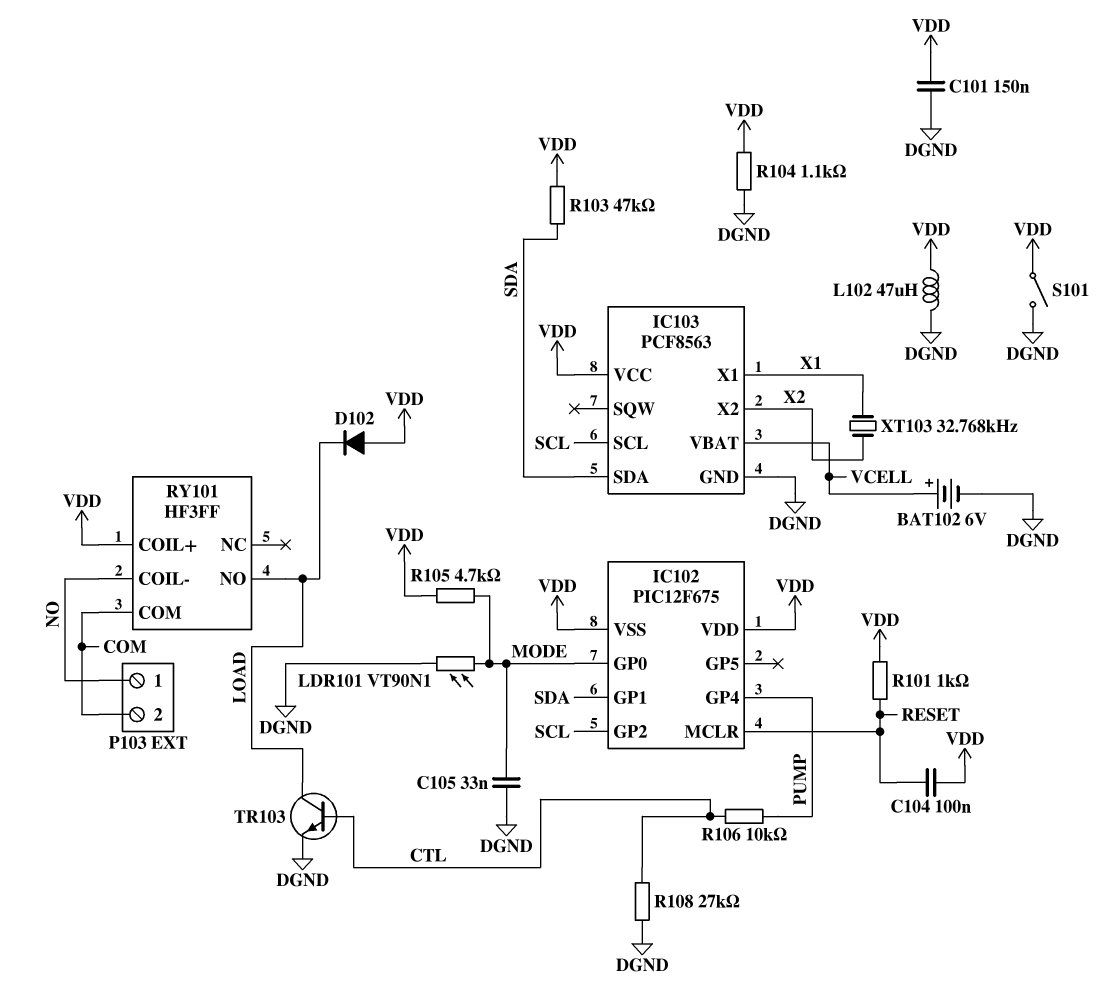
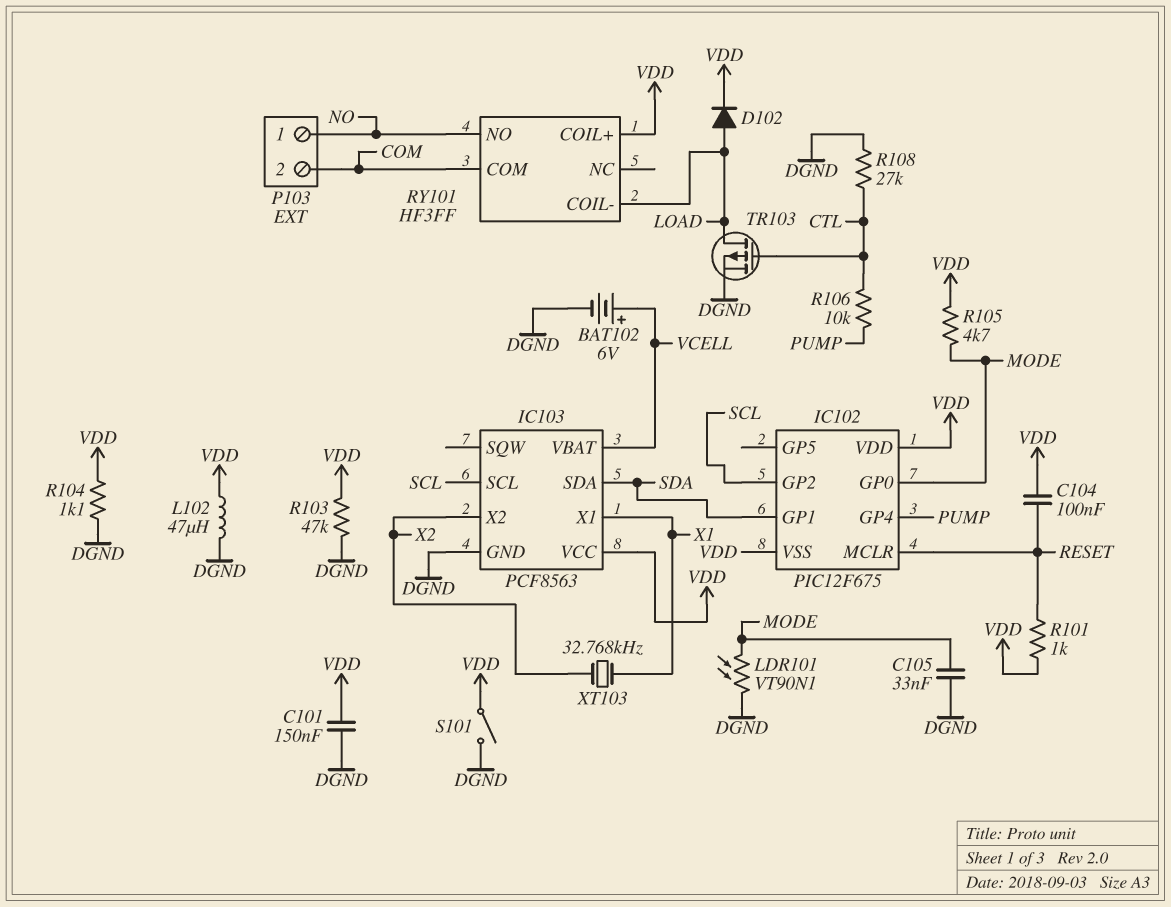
D102: diode (A VDD, K LOAD) -> diode (A LOAD, K VDD)
R103: 47k (SDA, VDD) -> 47k (DGND, VDD)
RY101 pin COIL-: NO -> LOAD
RY101 pin NO: LOAD -> NO
TR103: NPN (B CTL, C LOAD, E DGND) -> PMOS (G CTL, D LOAD, S DGND)

